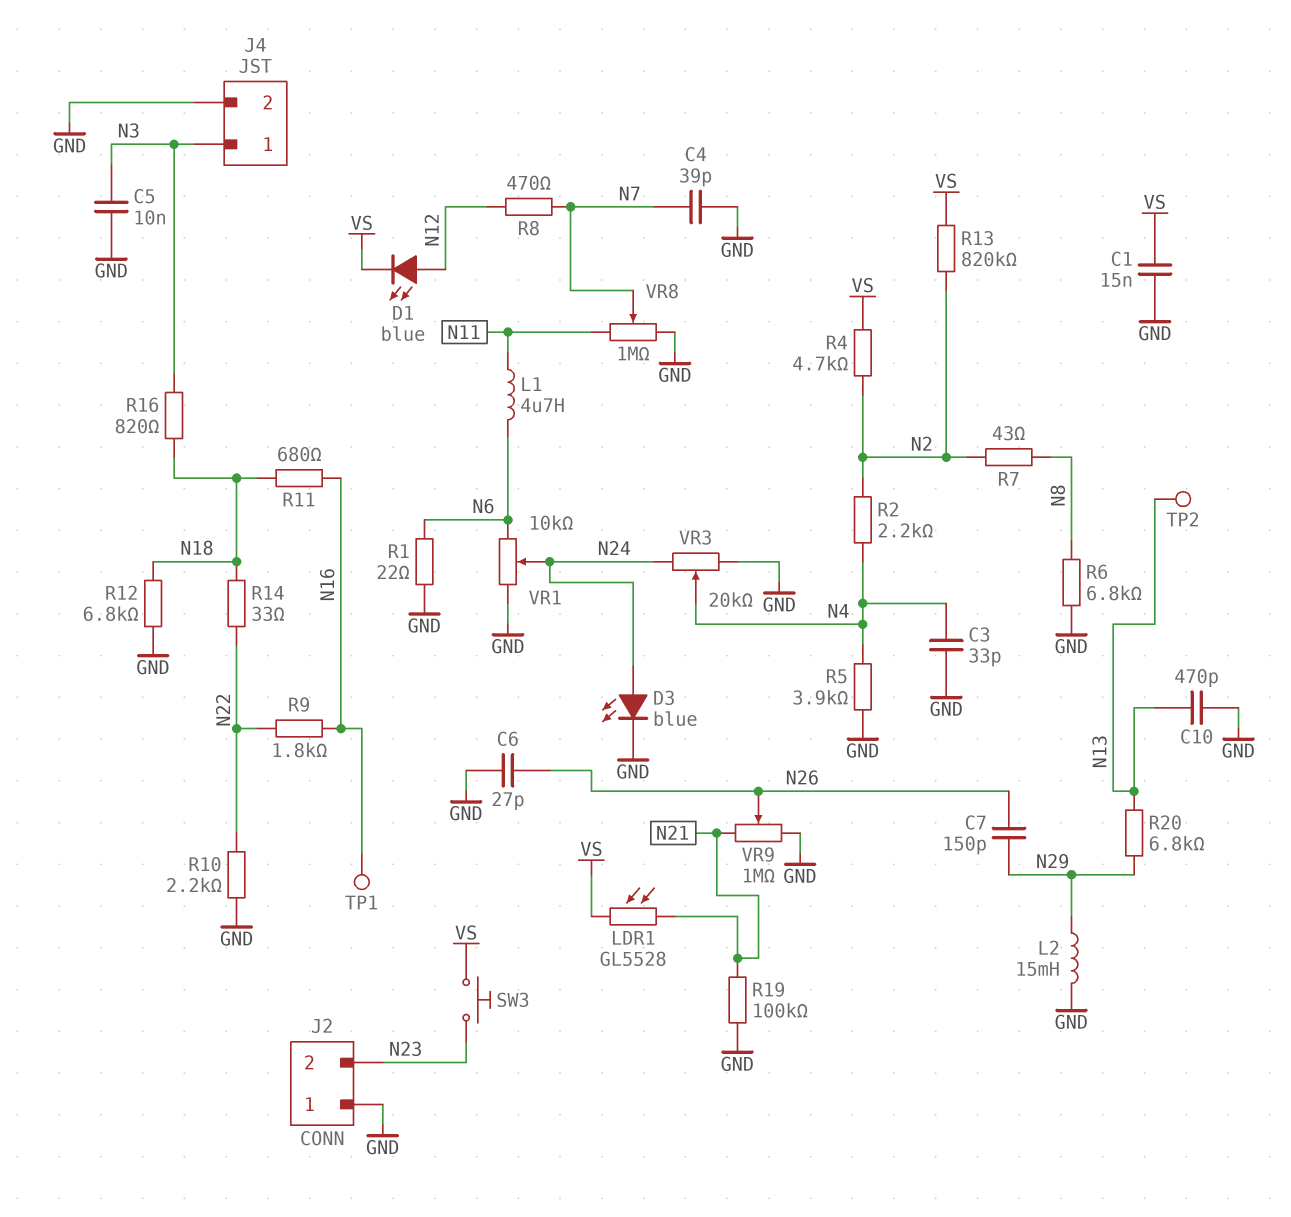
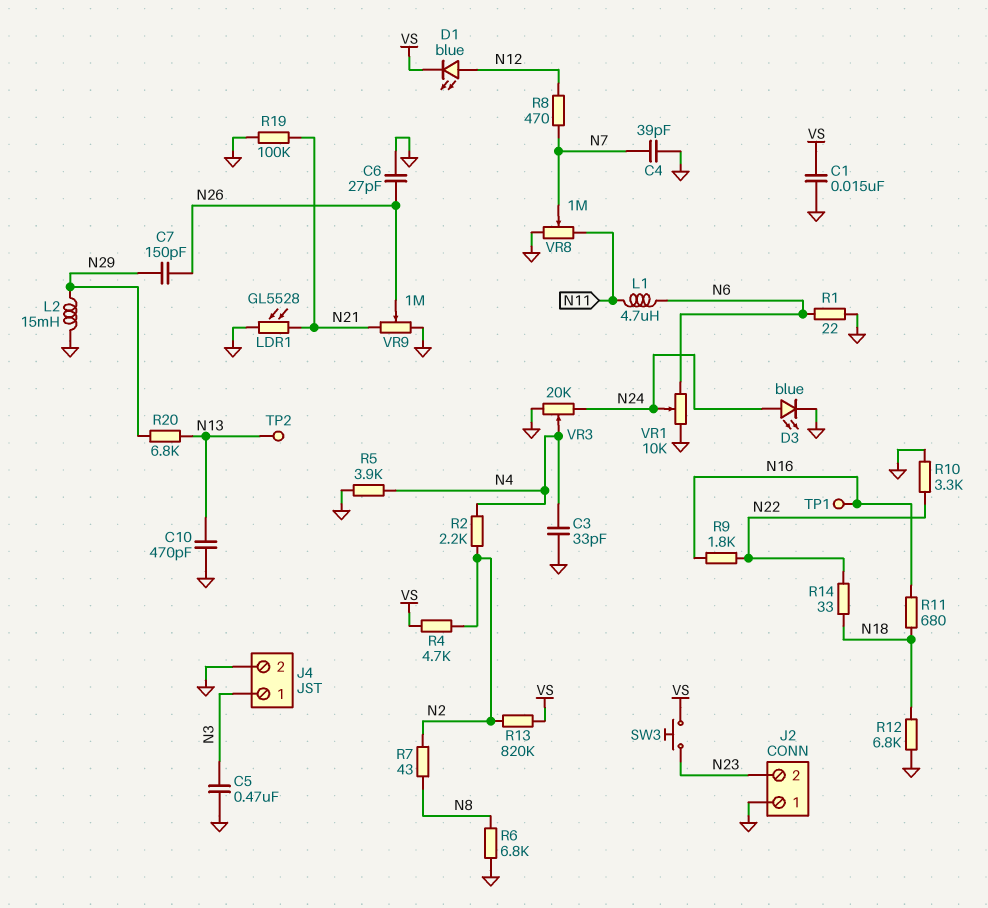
C5: 10nF (GND, N3) -> 470nF (GND, N3)
LDR1: GL5528 (N21, VS) -> GL5528 (GND, N21)
R10: 2.2k (GND, N22) -> 3.3k (GND, N22)
R16: 820 (N3, N18) -> none

